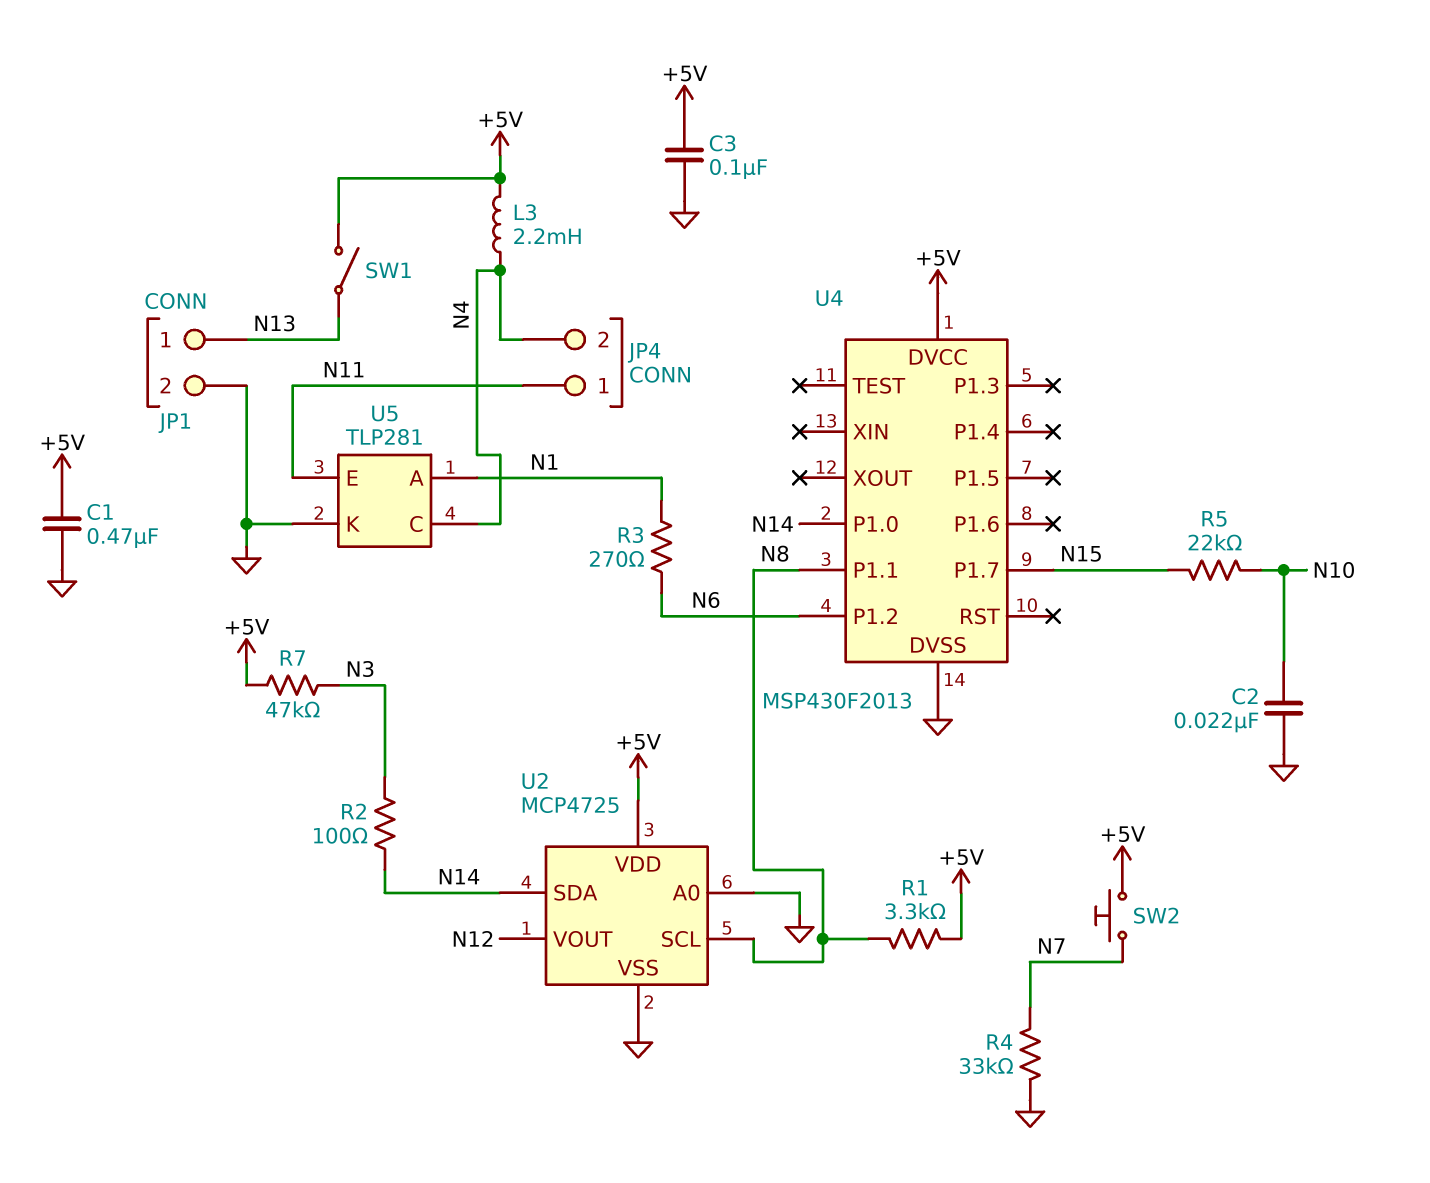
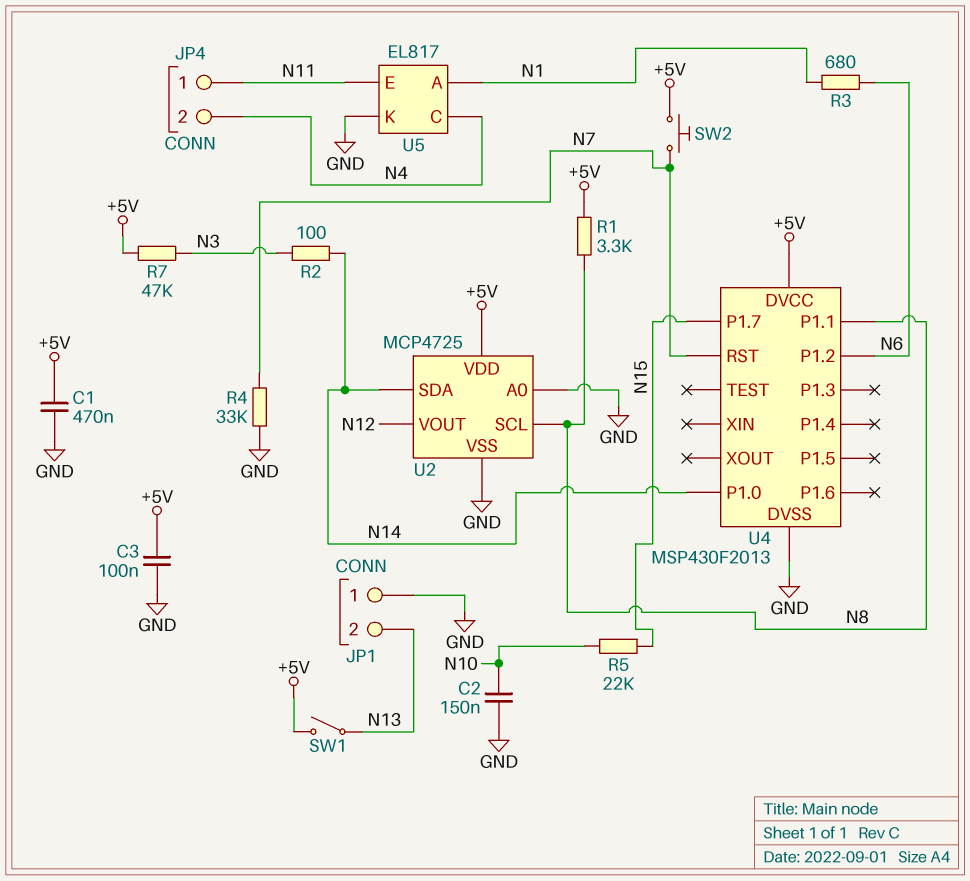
C2: 22nF (GND, N10) -> 150nF (GND, N10)
JP1 pin 1: N13 -> GND
JP1 pin 2: GND -> N13
L3: 2.2mH (+5V, N4) -> none
R3: 270 (N1, N6) -> 680 (N1, N6)
U4 pin RST: none -> N7
U5: TLP281 -> EL817

